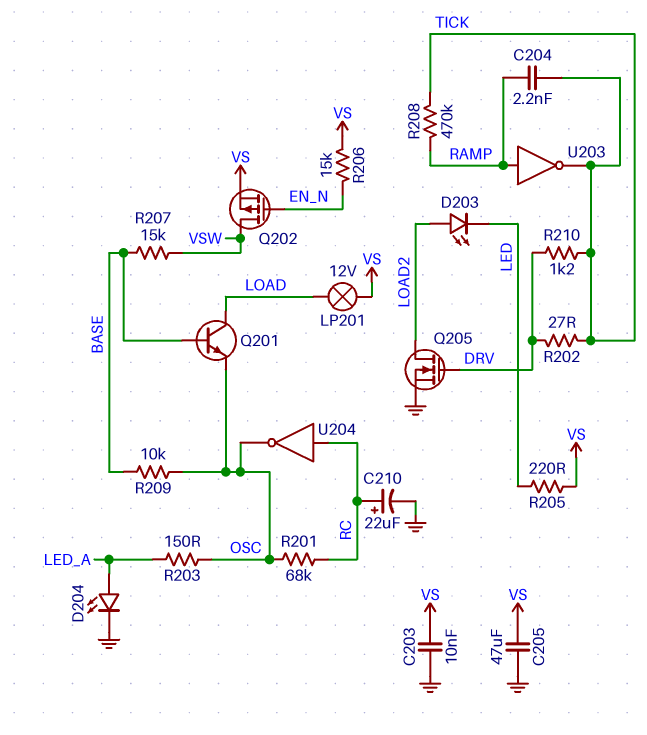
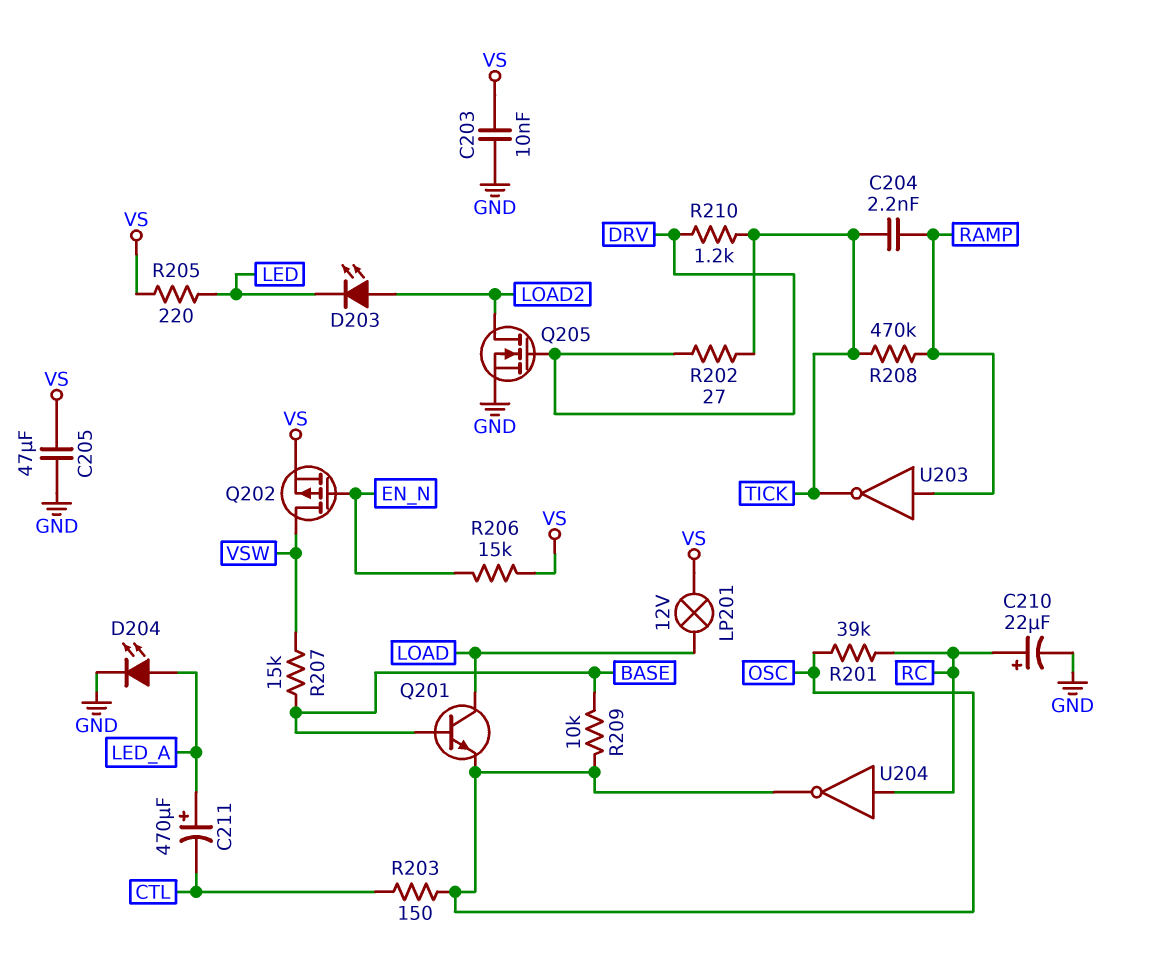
C211: none -> 470uF (plus LED_A, minus CTL)
R201: 68k (OSC, RC) -> 39k (OSC, RC)
R203: 150 (LED_A, OSC) -> 150 (CTL, OSC)

